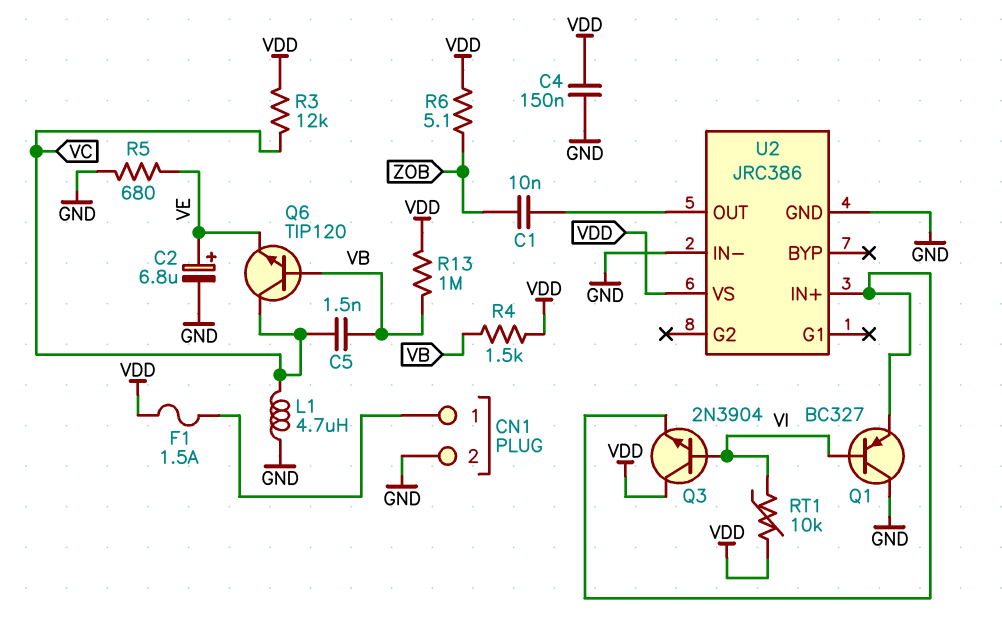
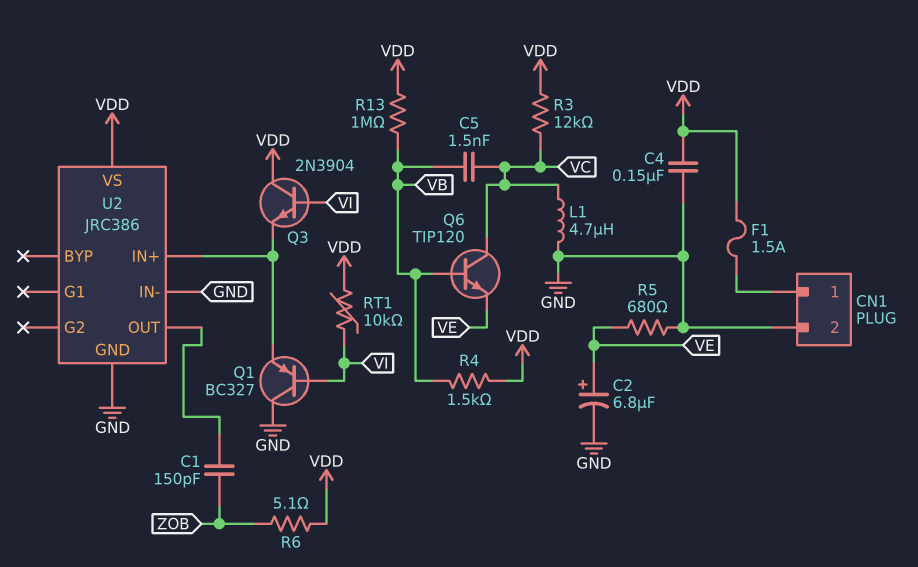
C1: 10nF (U2/OUT, ZOB) -> 150pF (U2/OUT, ZOB)

